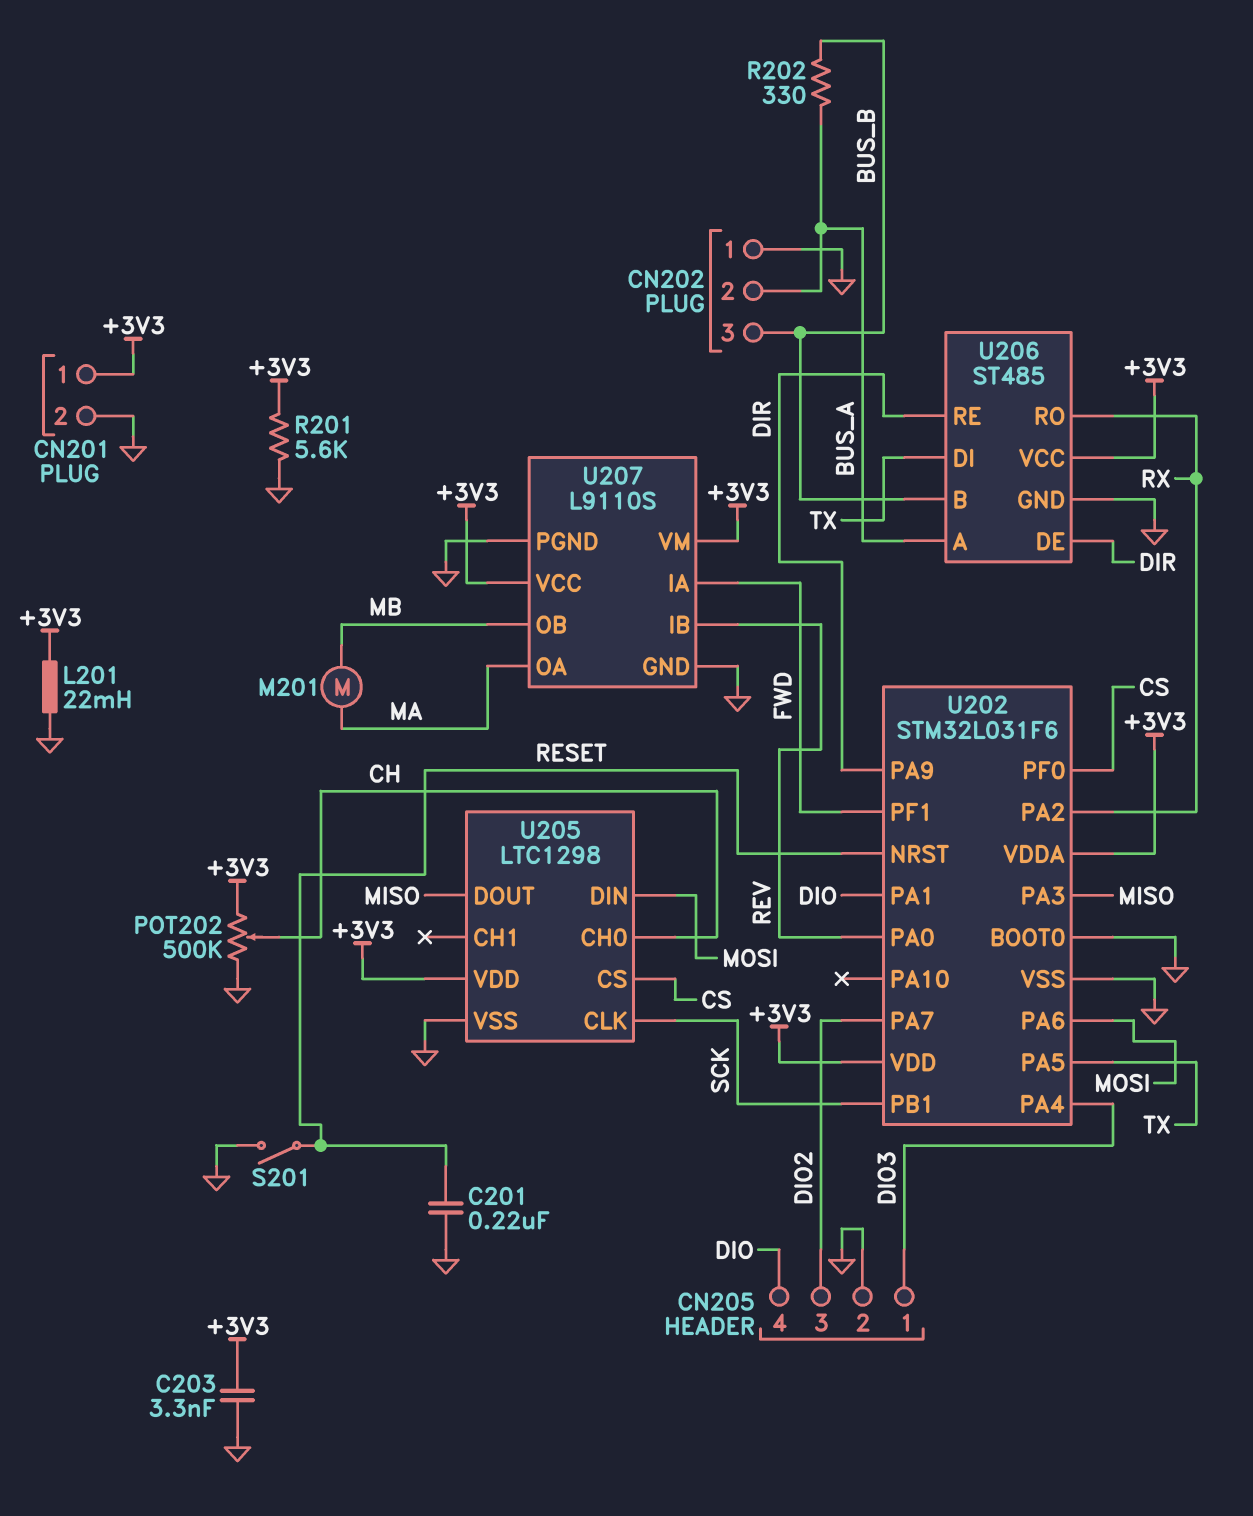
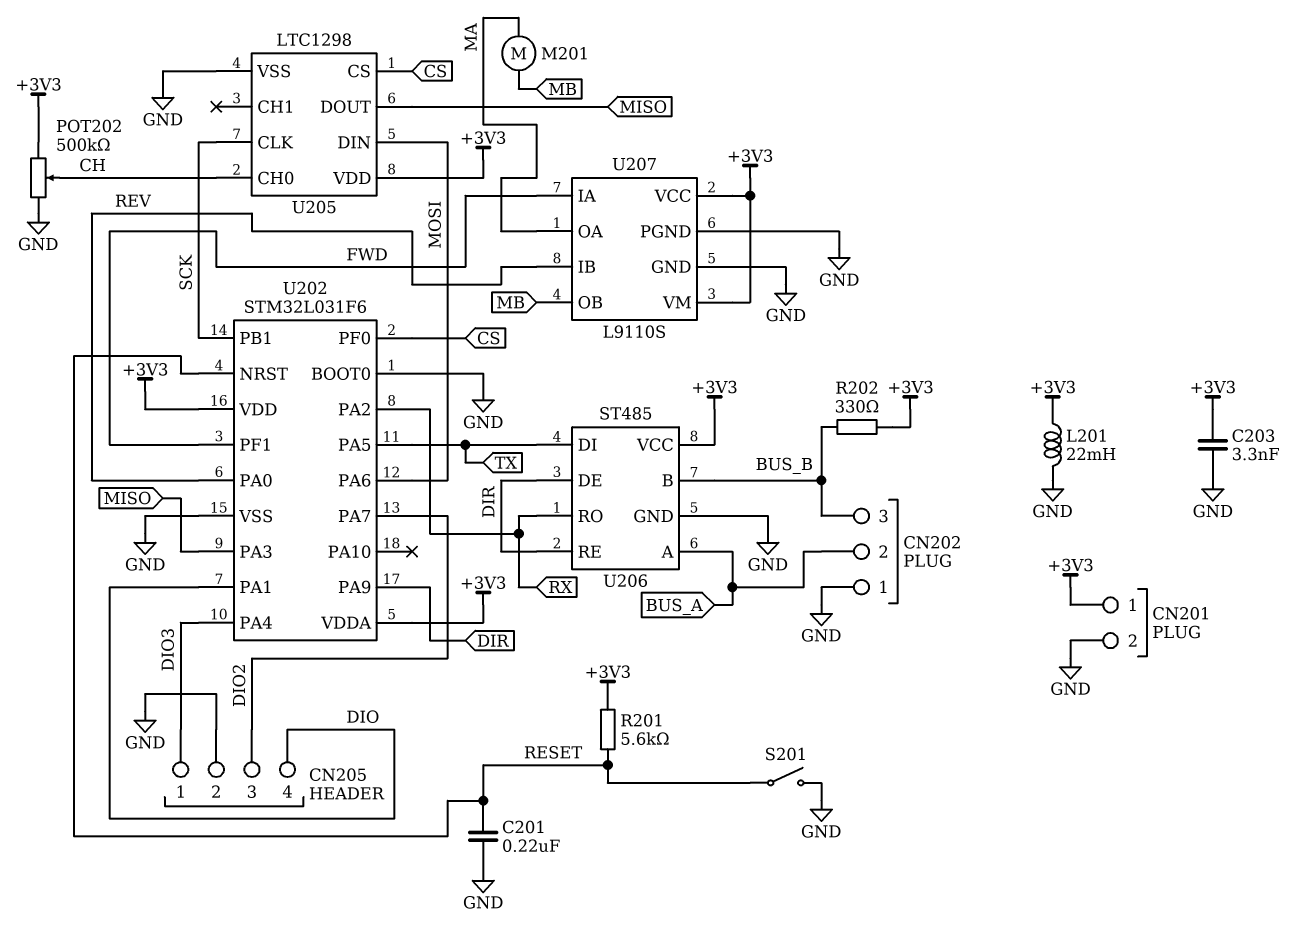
R201: 5.6k (+3V3, GND) -> 5.6k (+3V3, RESET)
R202: 330 (BUS_A, BUS_B) -> 330 (+3V3, BUS_B)

